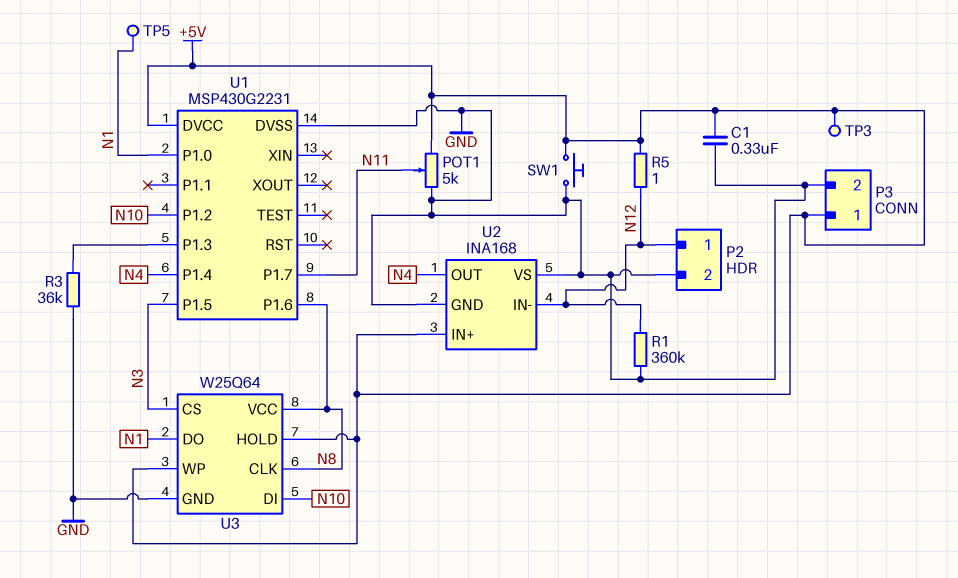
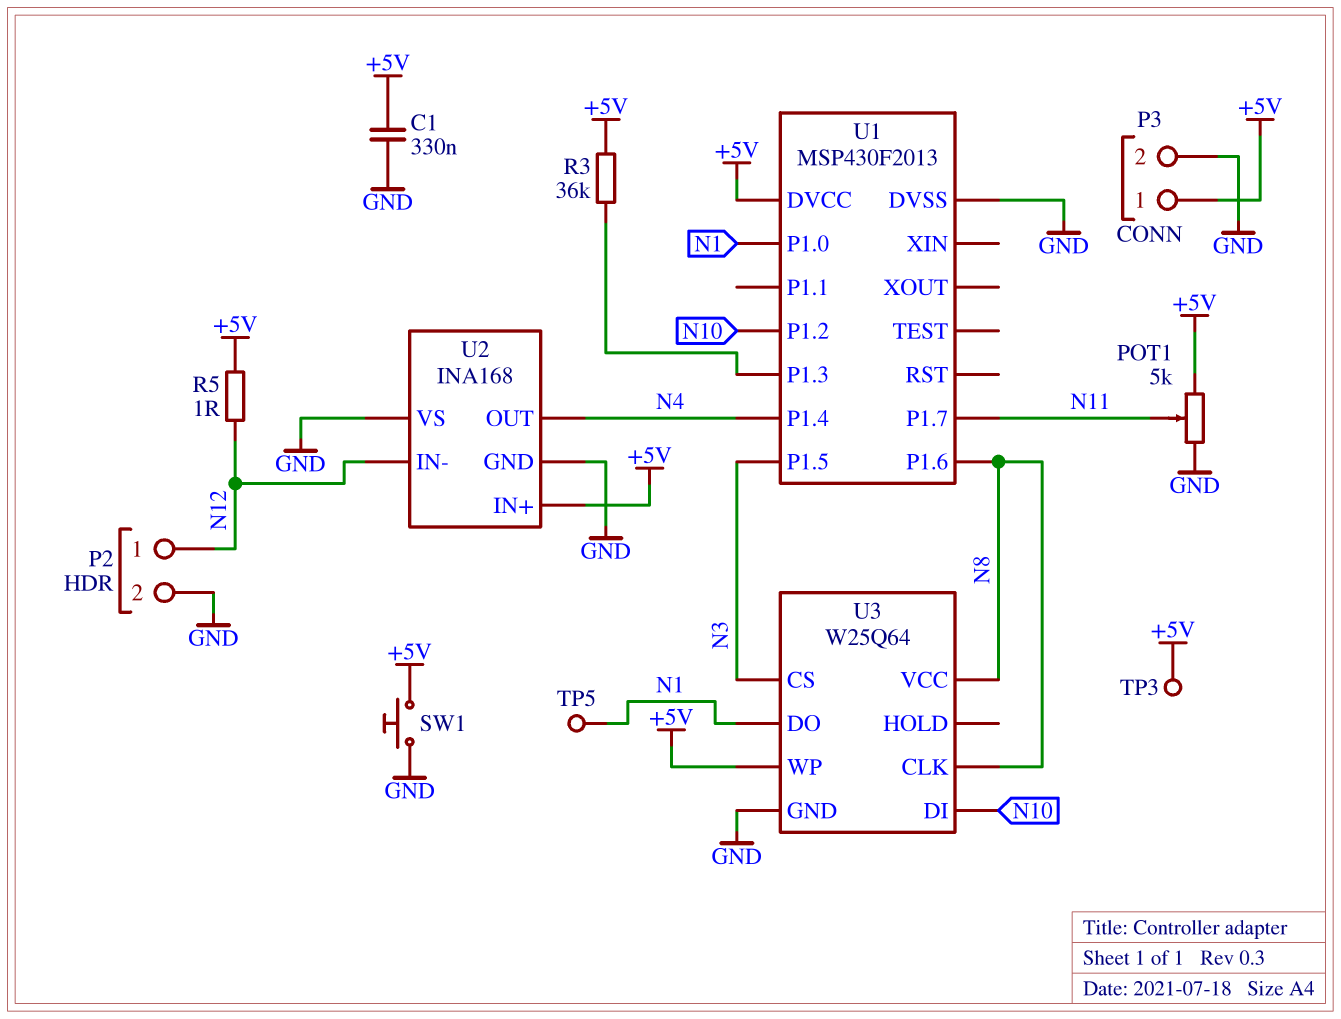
R1: 360k (GND, N12) -> none
R3: 36k (GND, U1/P1.3) -> 36k (+5V, U1/P1.3)
U1: MSP430G2231 -> MSP430F2013
U3 pin HOLD: +5V -> none

